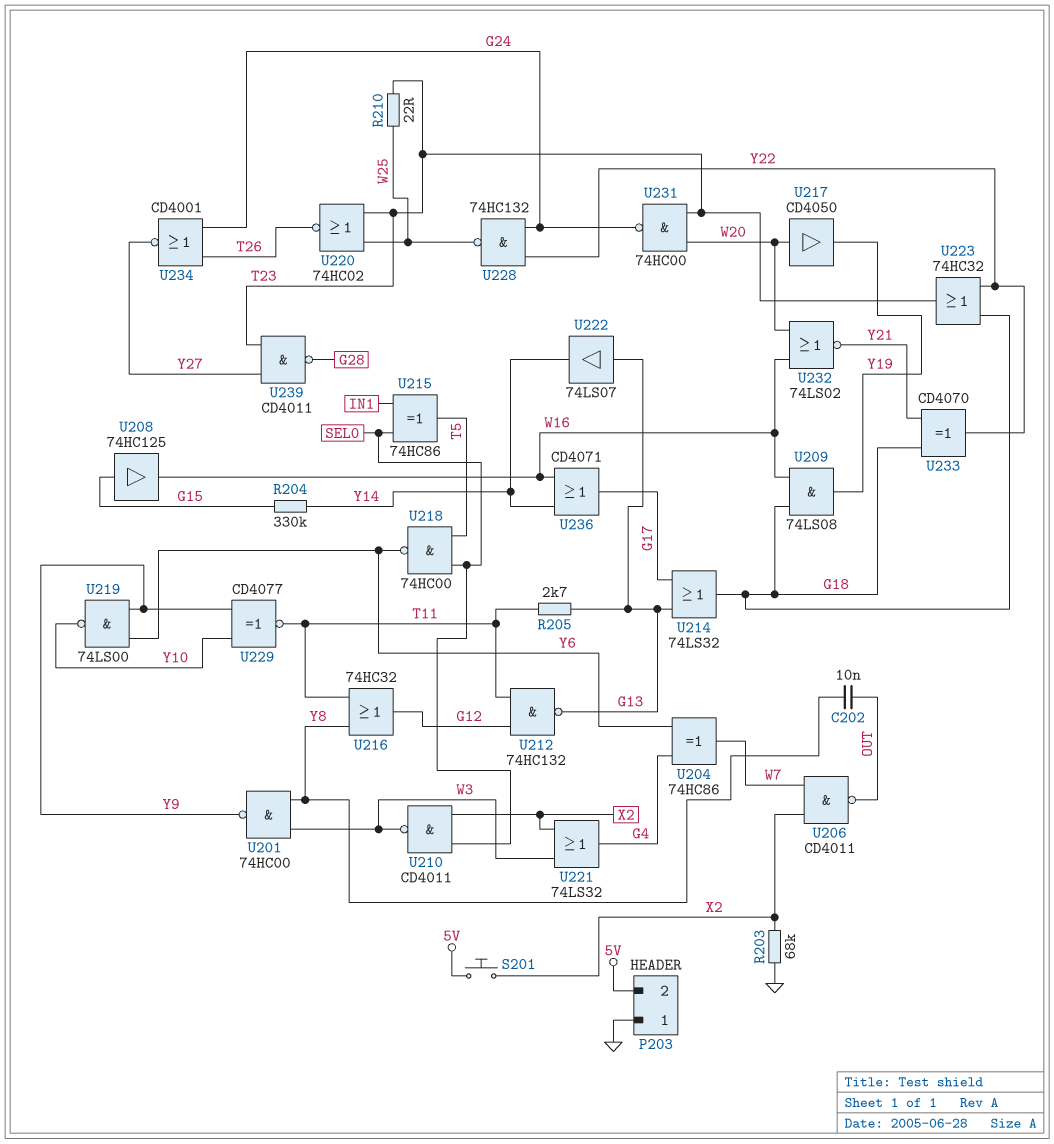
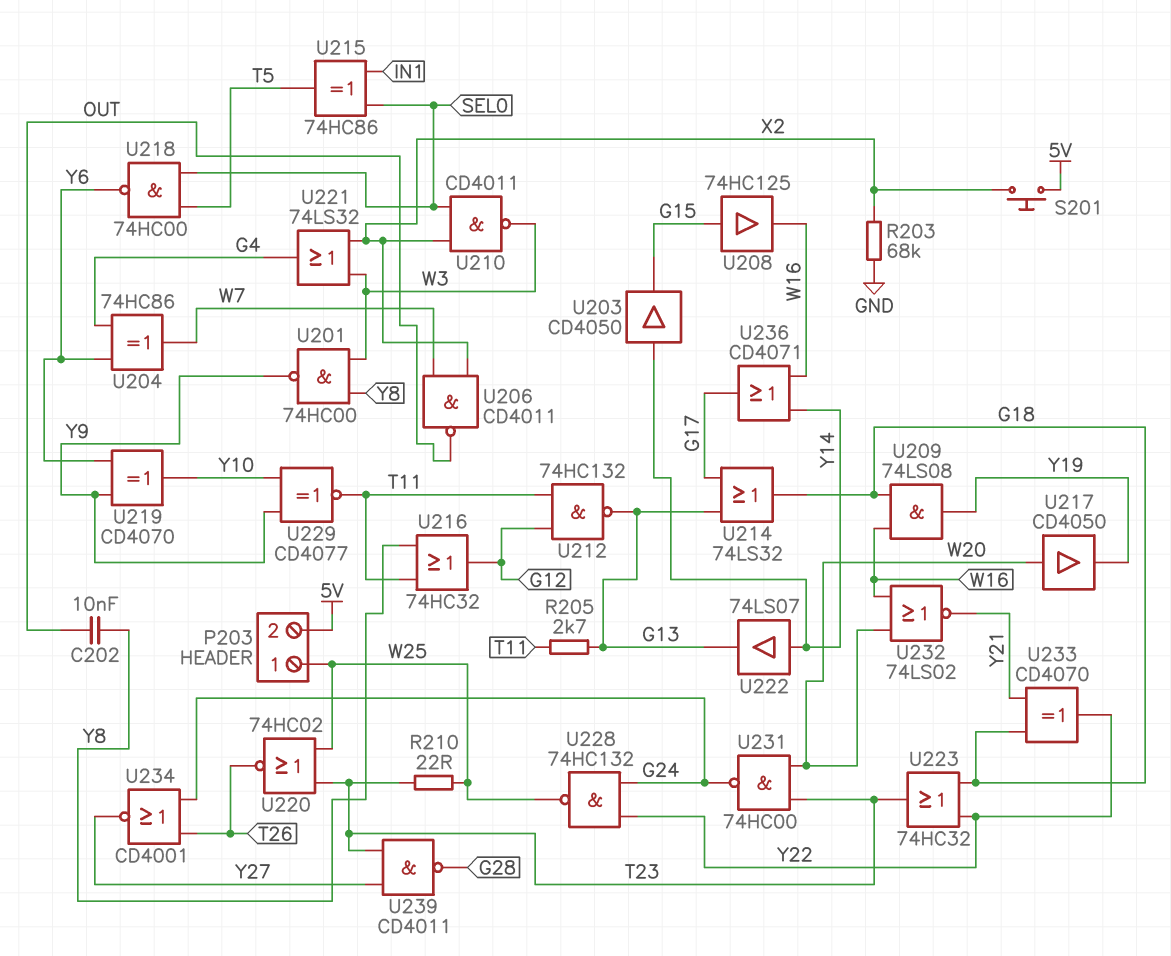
P203 pin 1: GND -> W25
R204: 330k (G15, Y14) -> none
U203: none -> buffer CD4050 (in Y14, out G15)
U219: NAND 74LS00 (in Y6, in Y9, out Y10) -> XOR CD4070 (in Y6, in Y9, out Y10)
U222: buffer 74LS07 (in G13, out Y14) -> buffer 74LS07 (in Y14, out G13)

